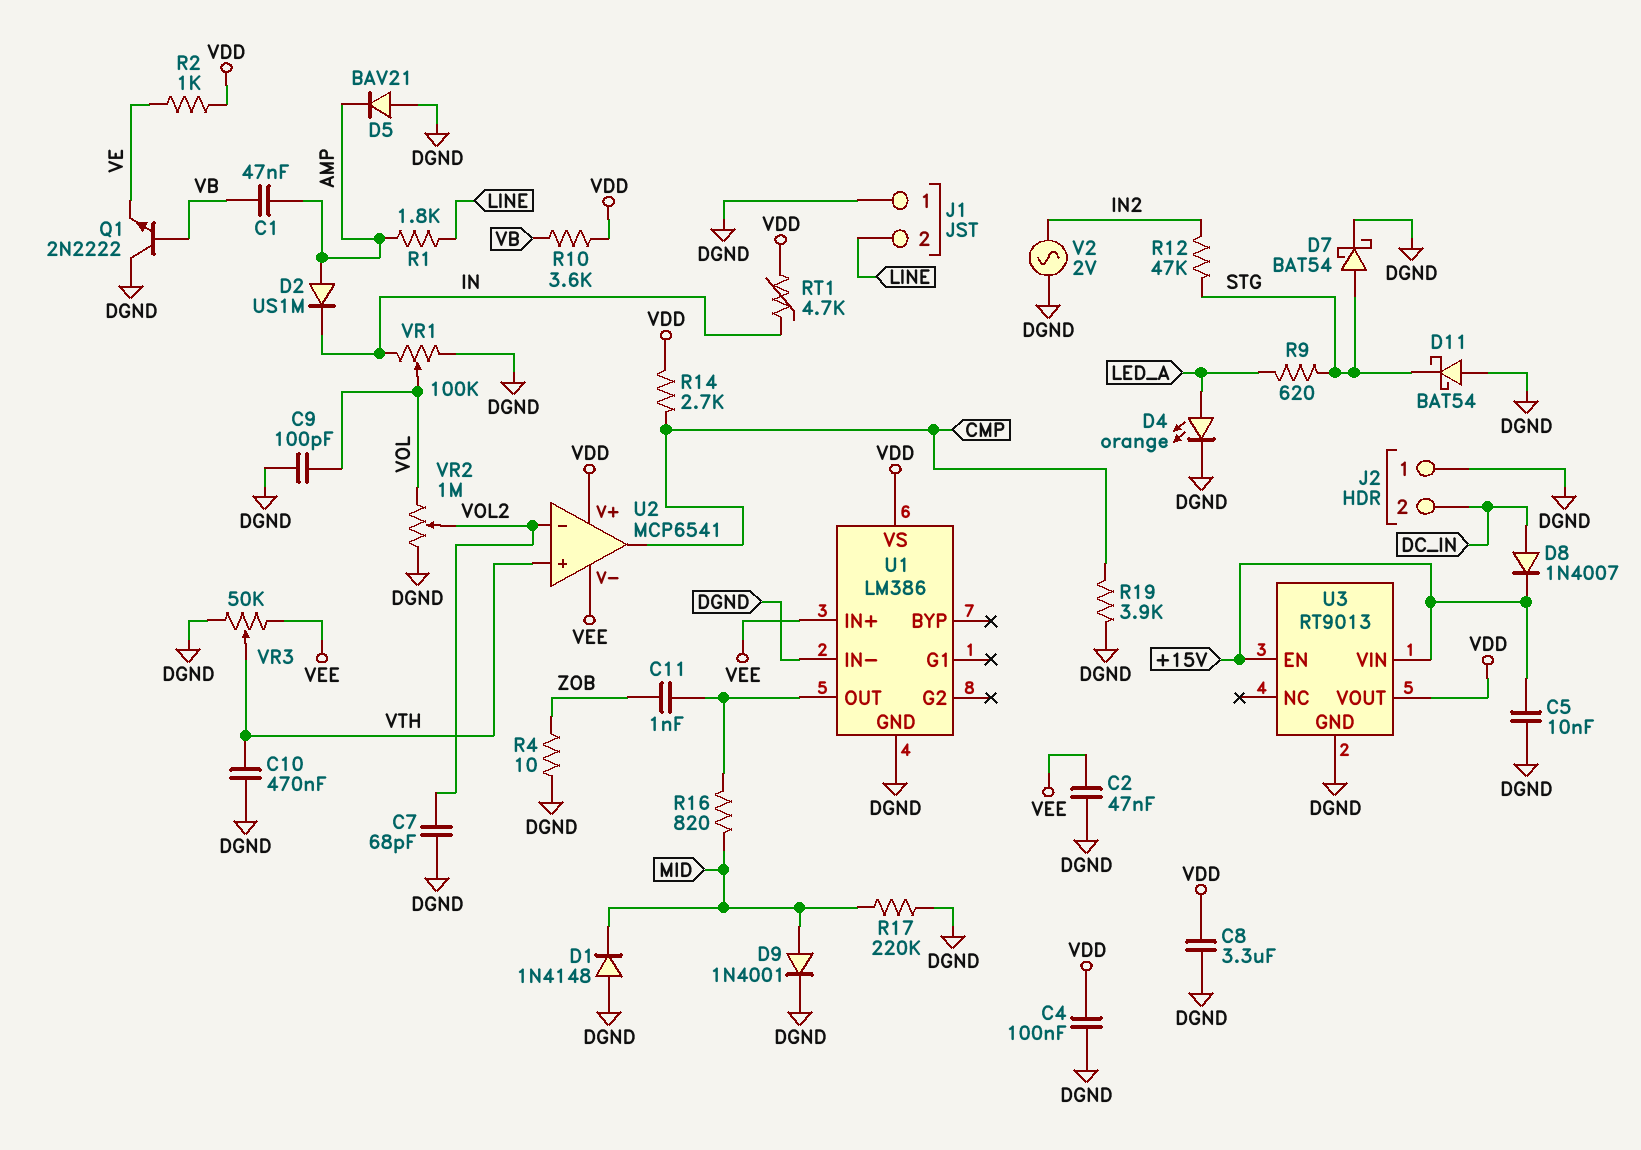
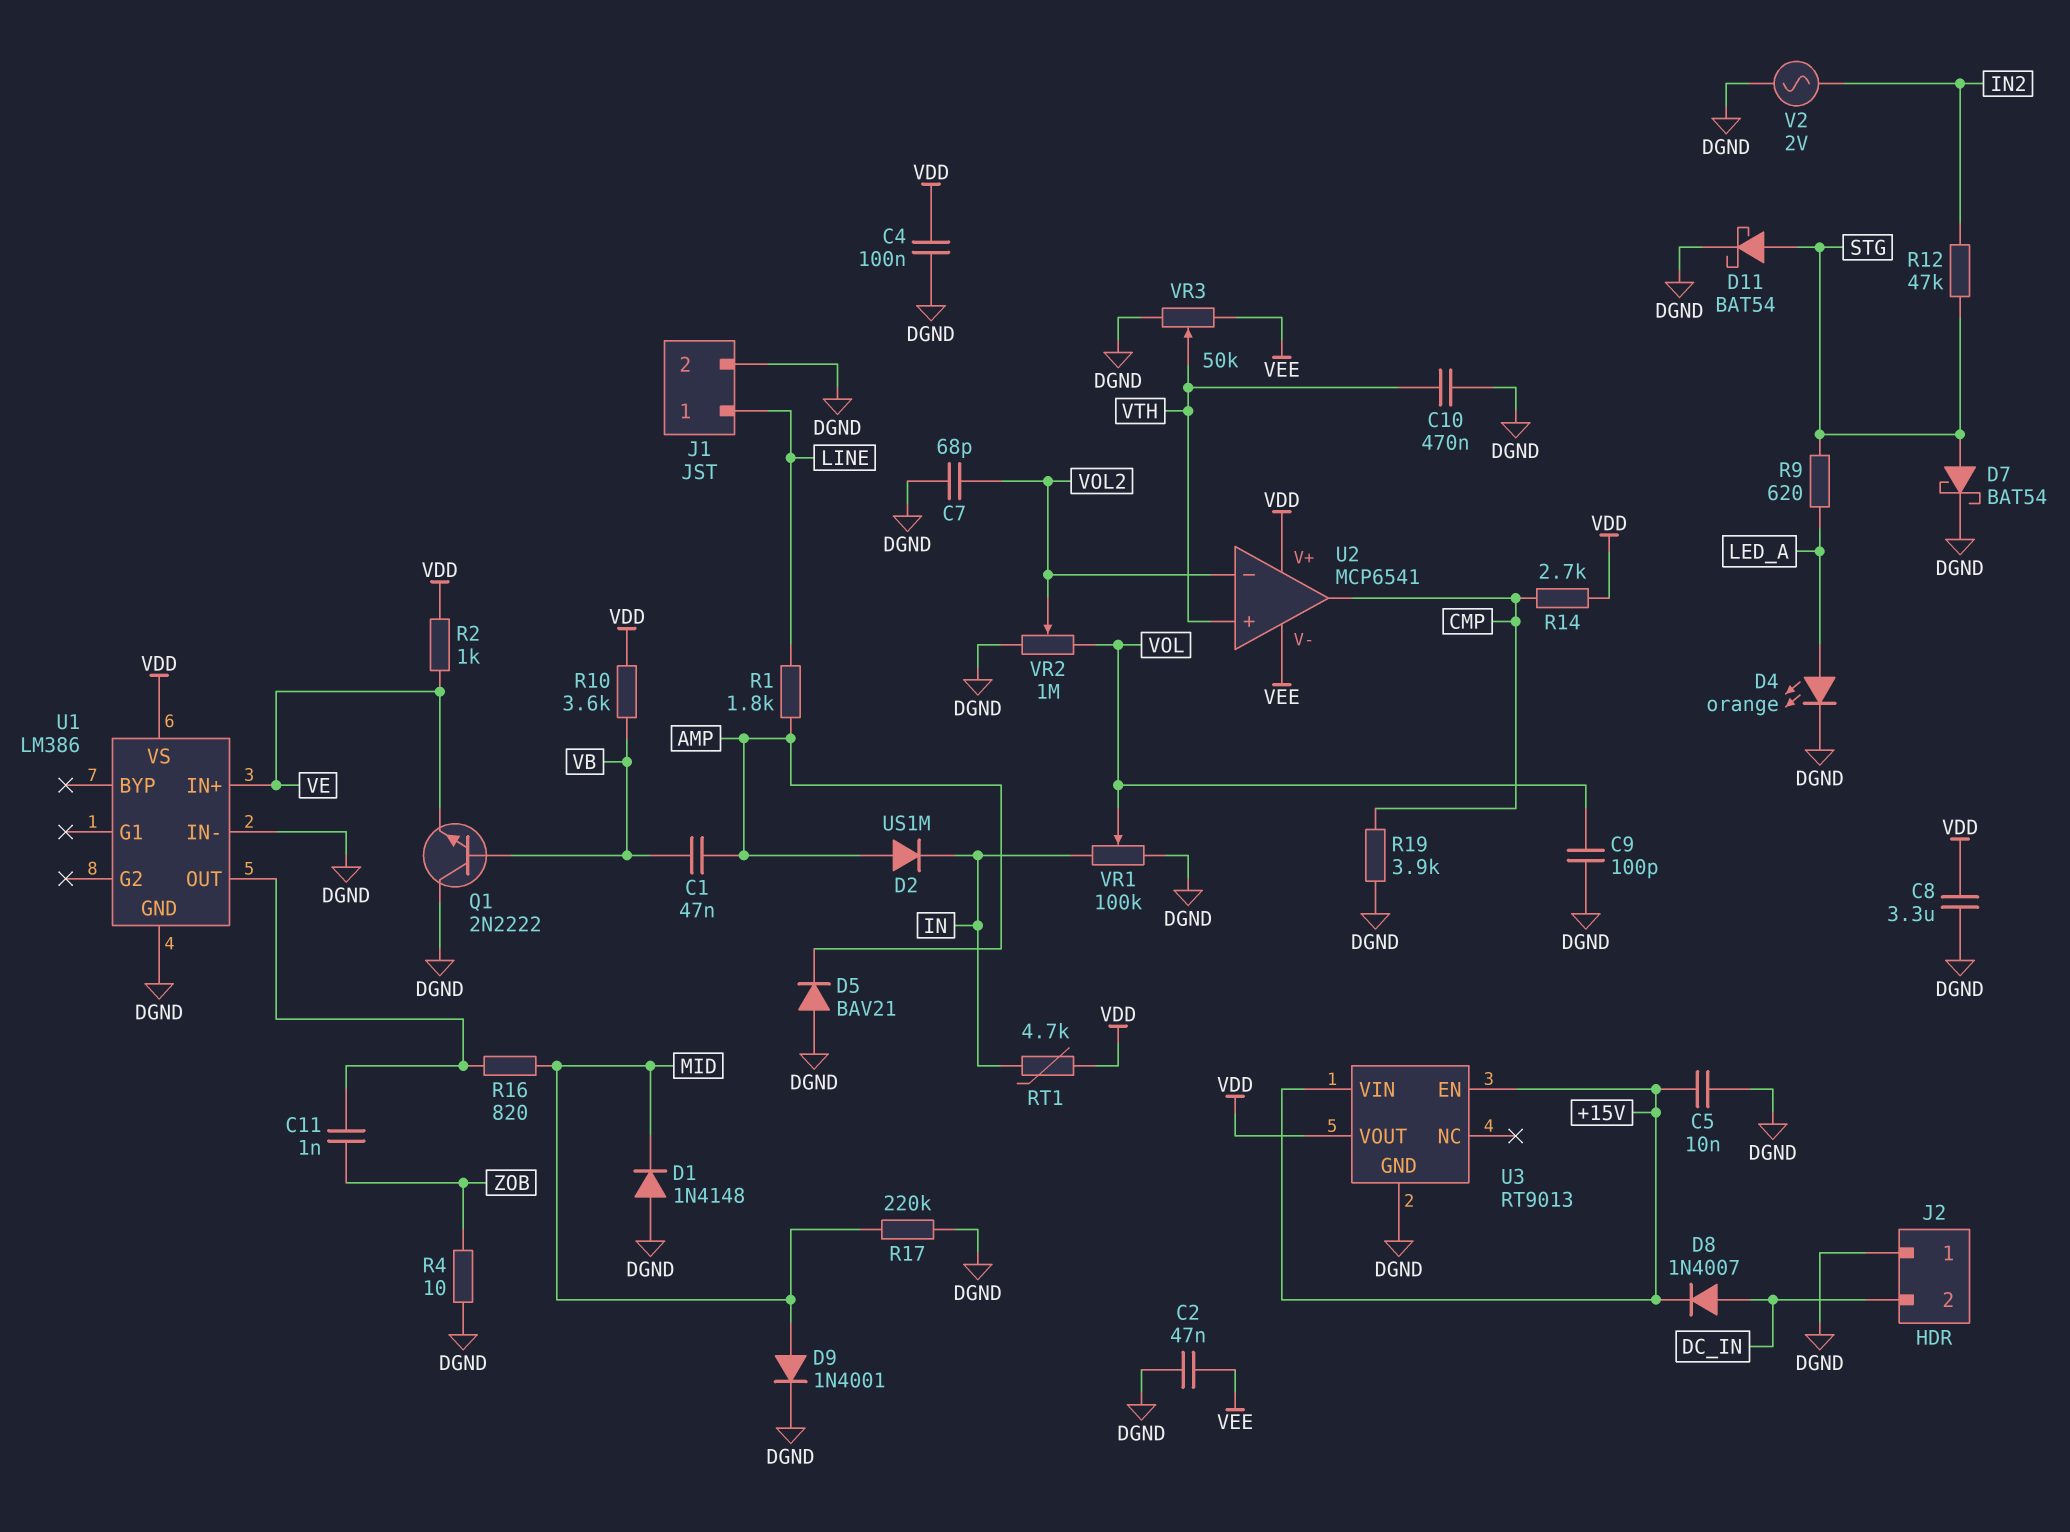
D11: schottky BAT54 (A DGND, K STG) -> schottky BAT54 (A STG, K DGND)
J1 pin 1: DGND -> LINE
J1 pin 2: LINE -> DGND
U1 pin IN+: VEE -> VE

